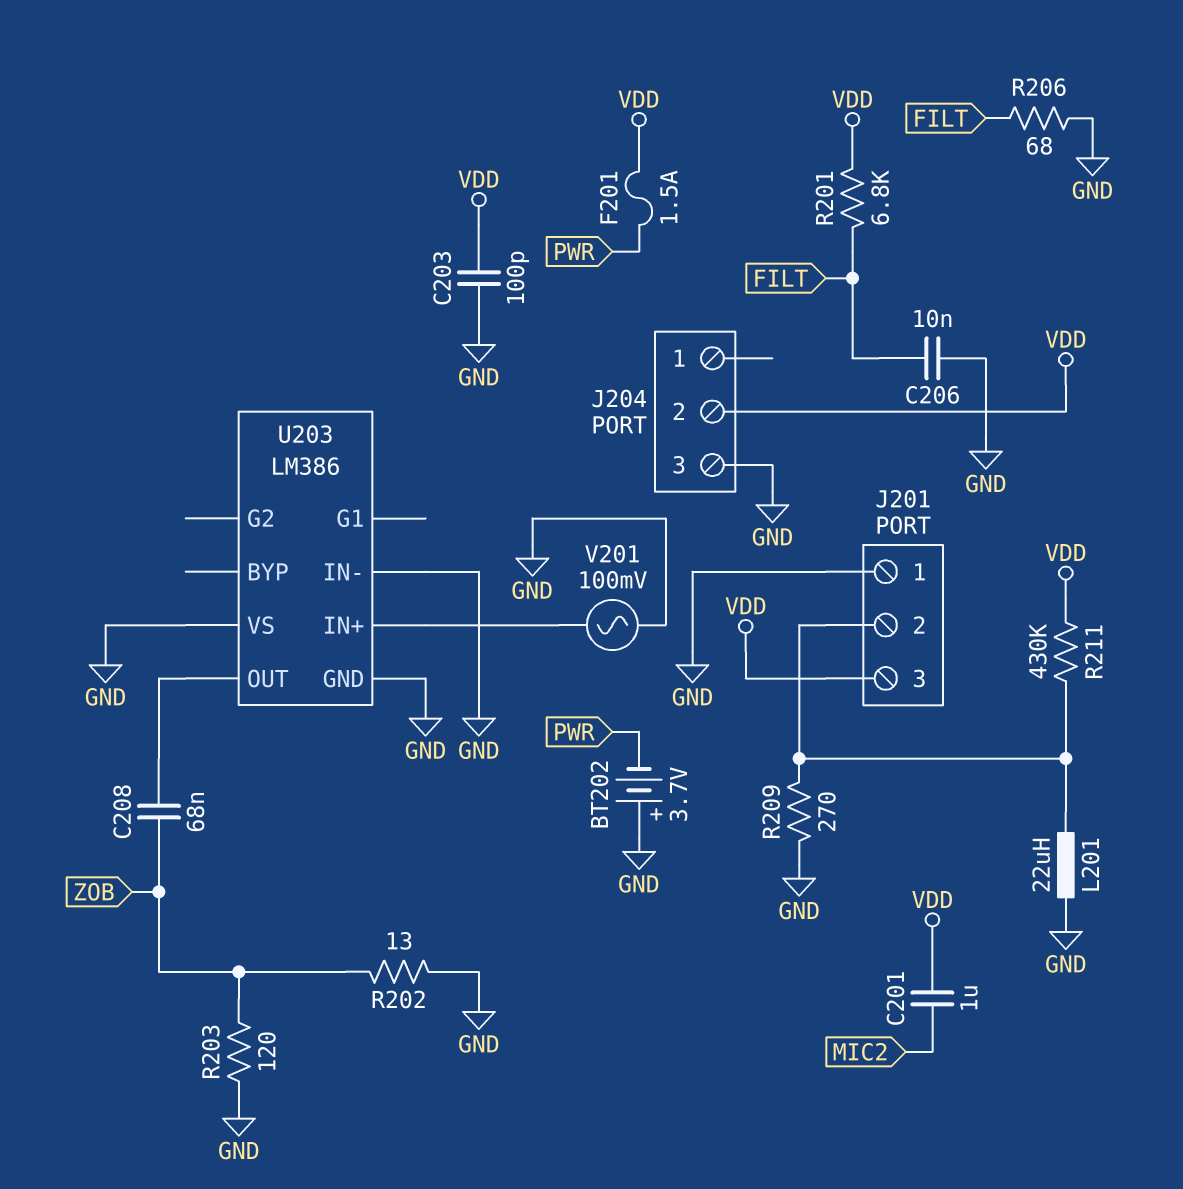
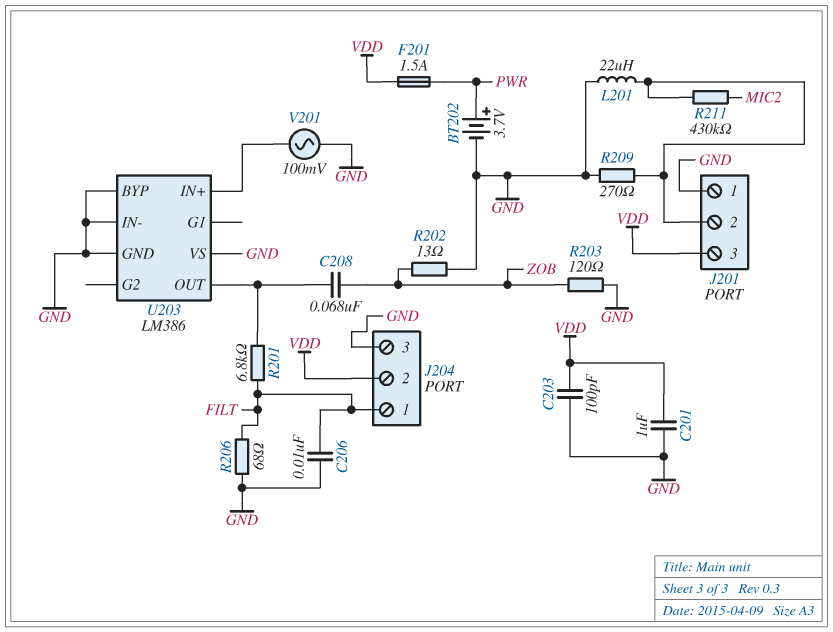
BT202: 3.7V (plus GND, minus PWR) -> 3.7V (plus PWR, minus GND)
C201: 1uF (MIC2, VDD) -> 1uF (GND, VDD)
J204 pin 1: none -> FILT
R201: 6.8k (FILT, VDD) -> 6.8k (FILT, U203/OUT)
R211: 430k (J201/2, VDD) -> 430k (J201/2, MIC2)
U203 pin BYP: none -> GND

